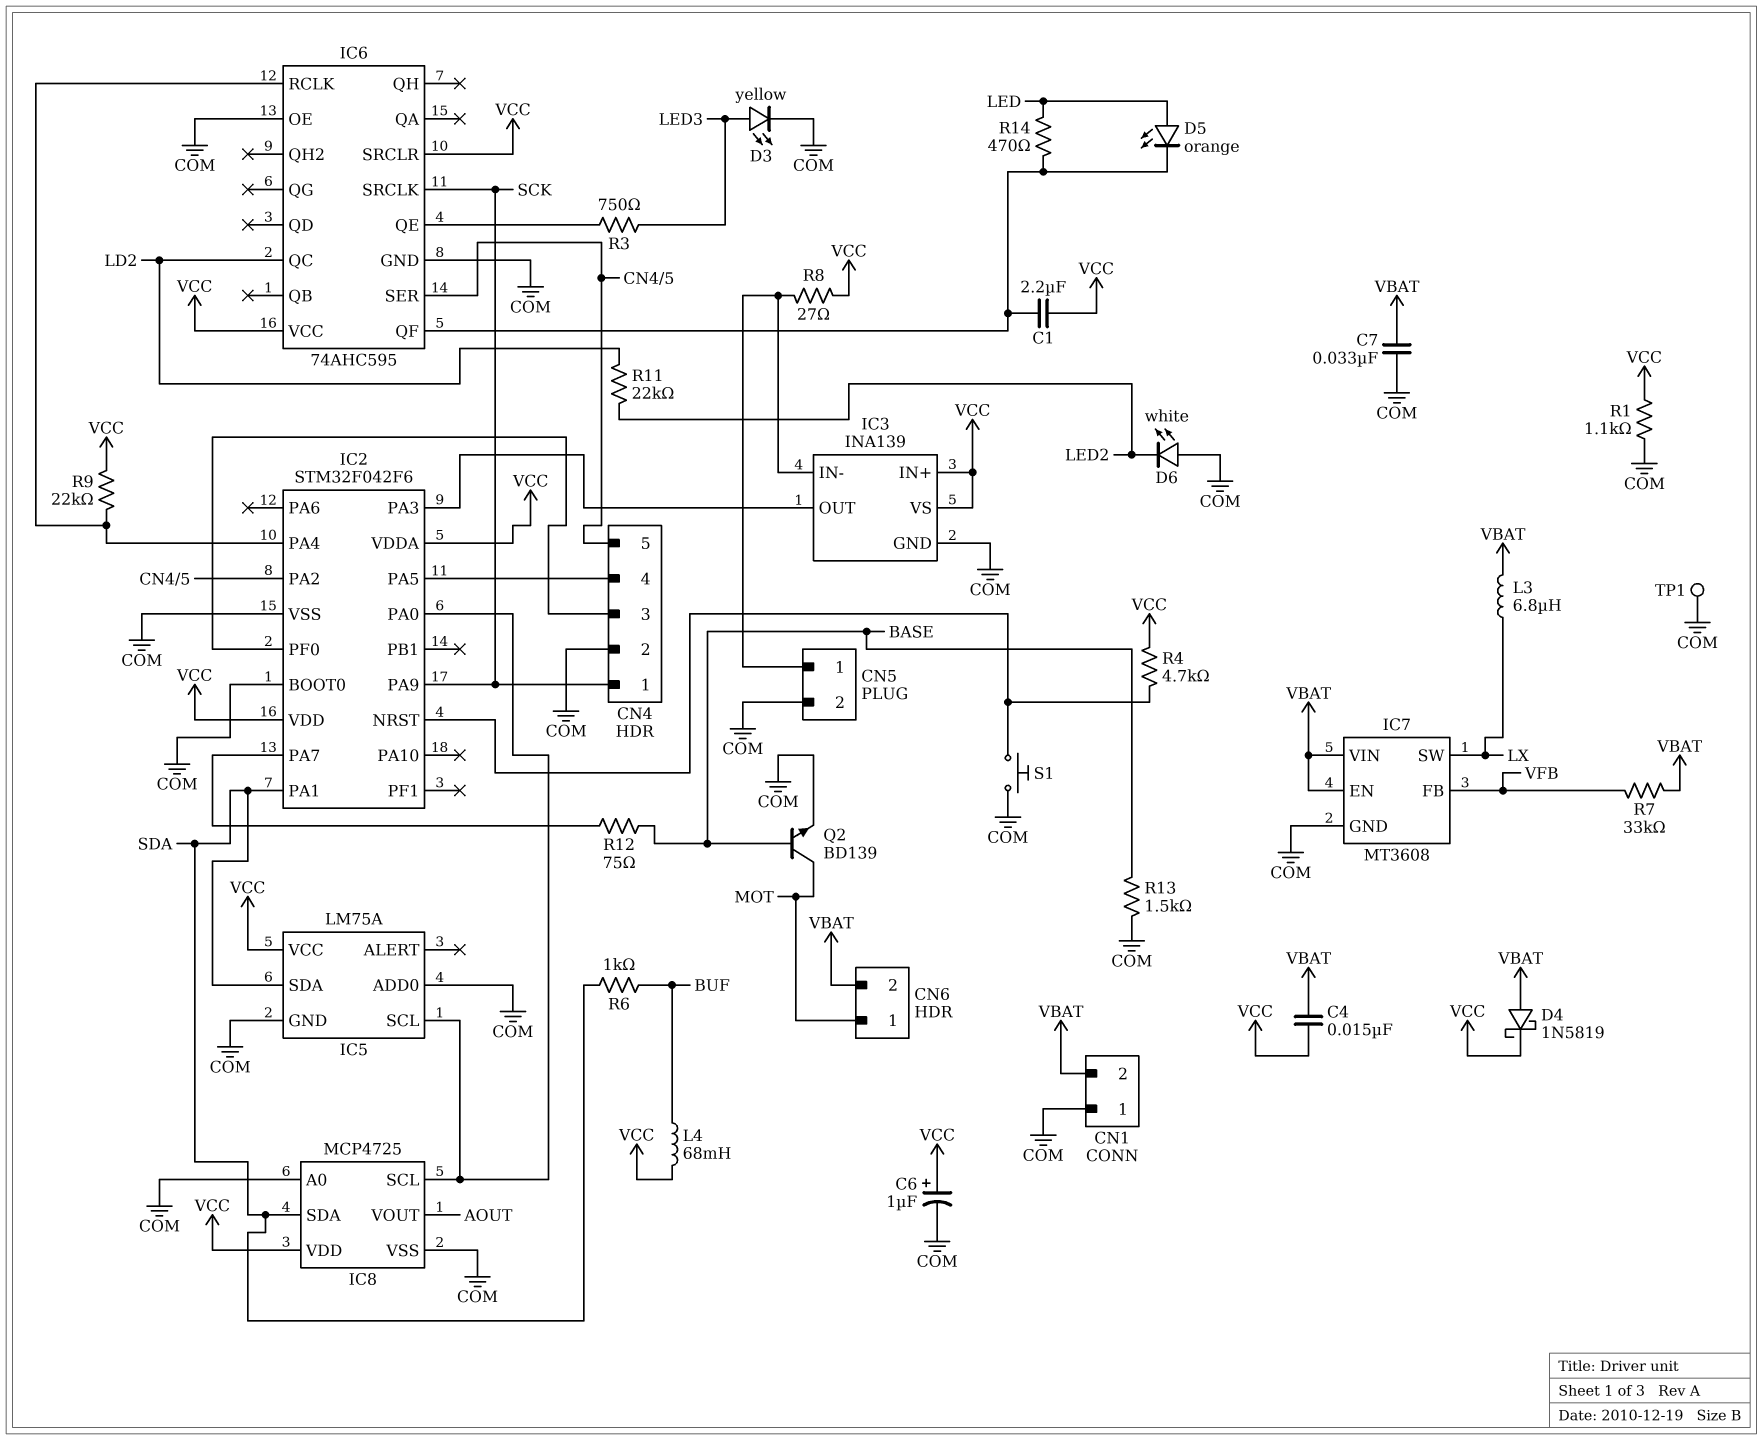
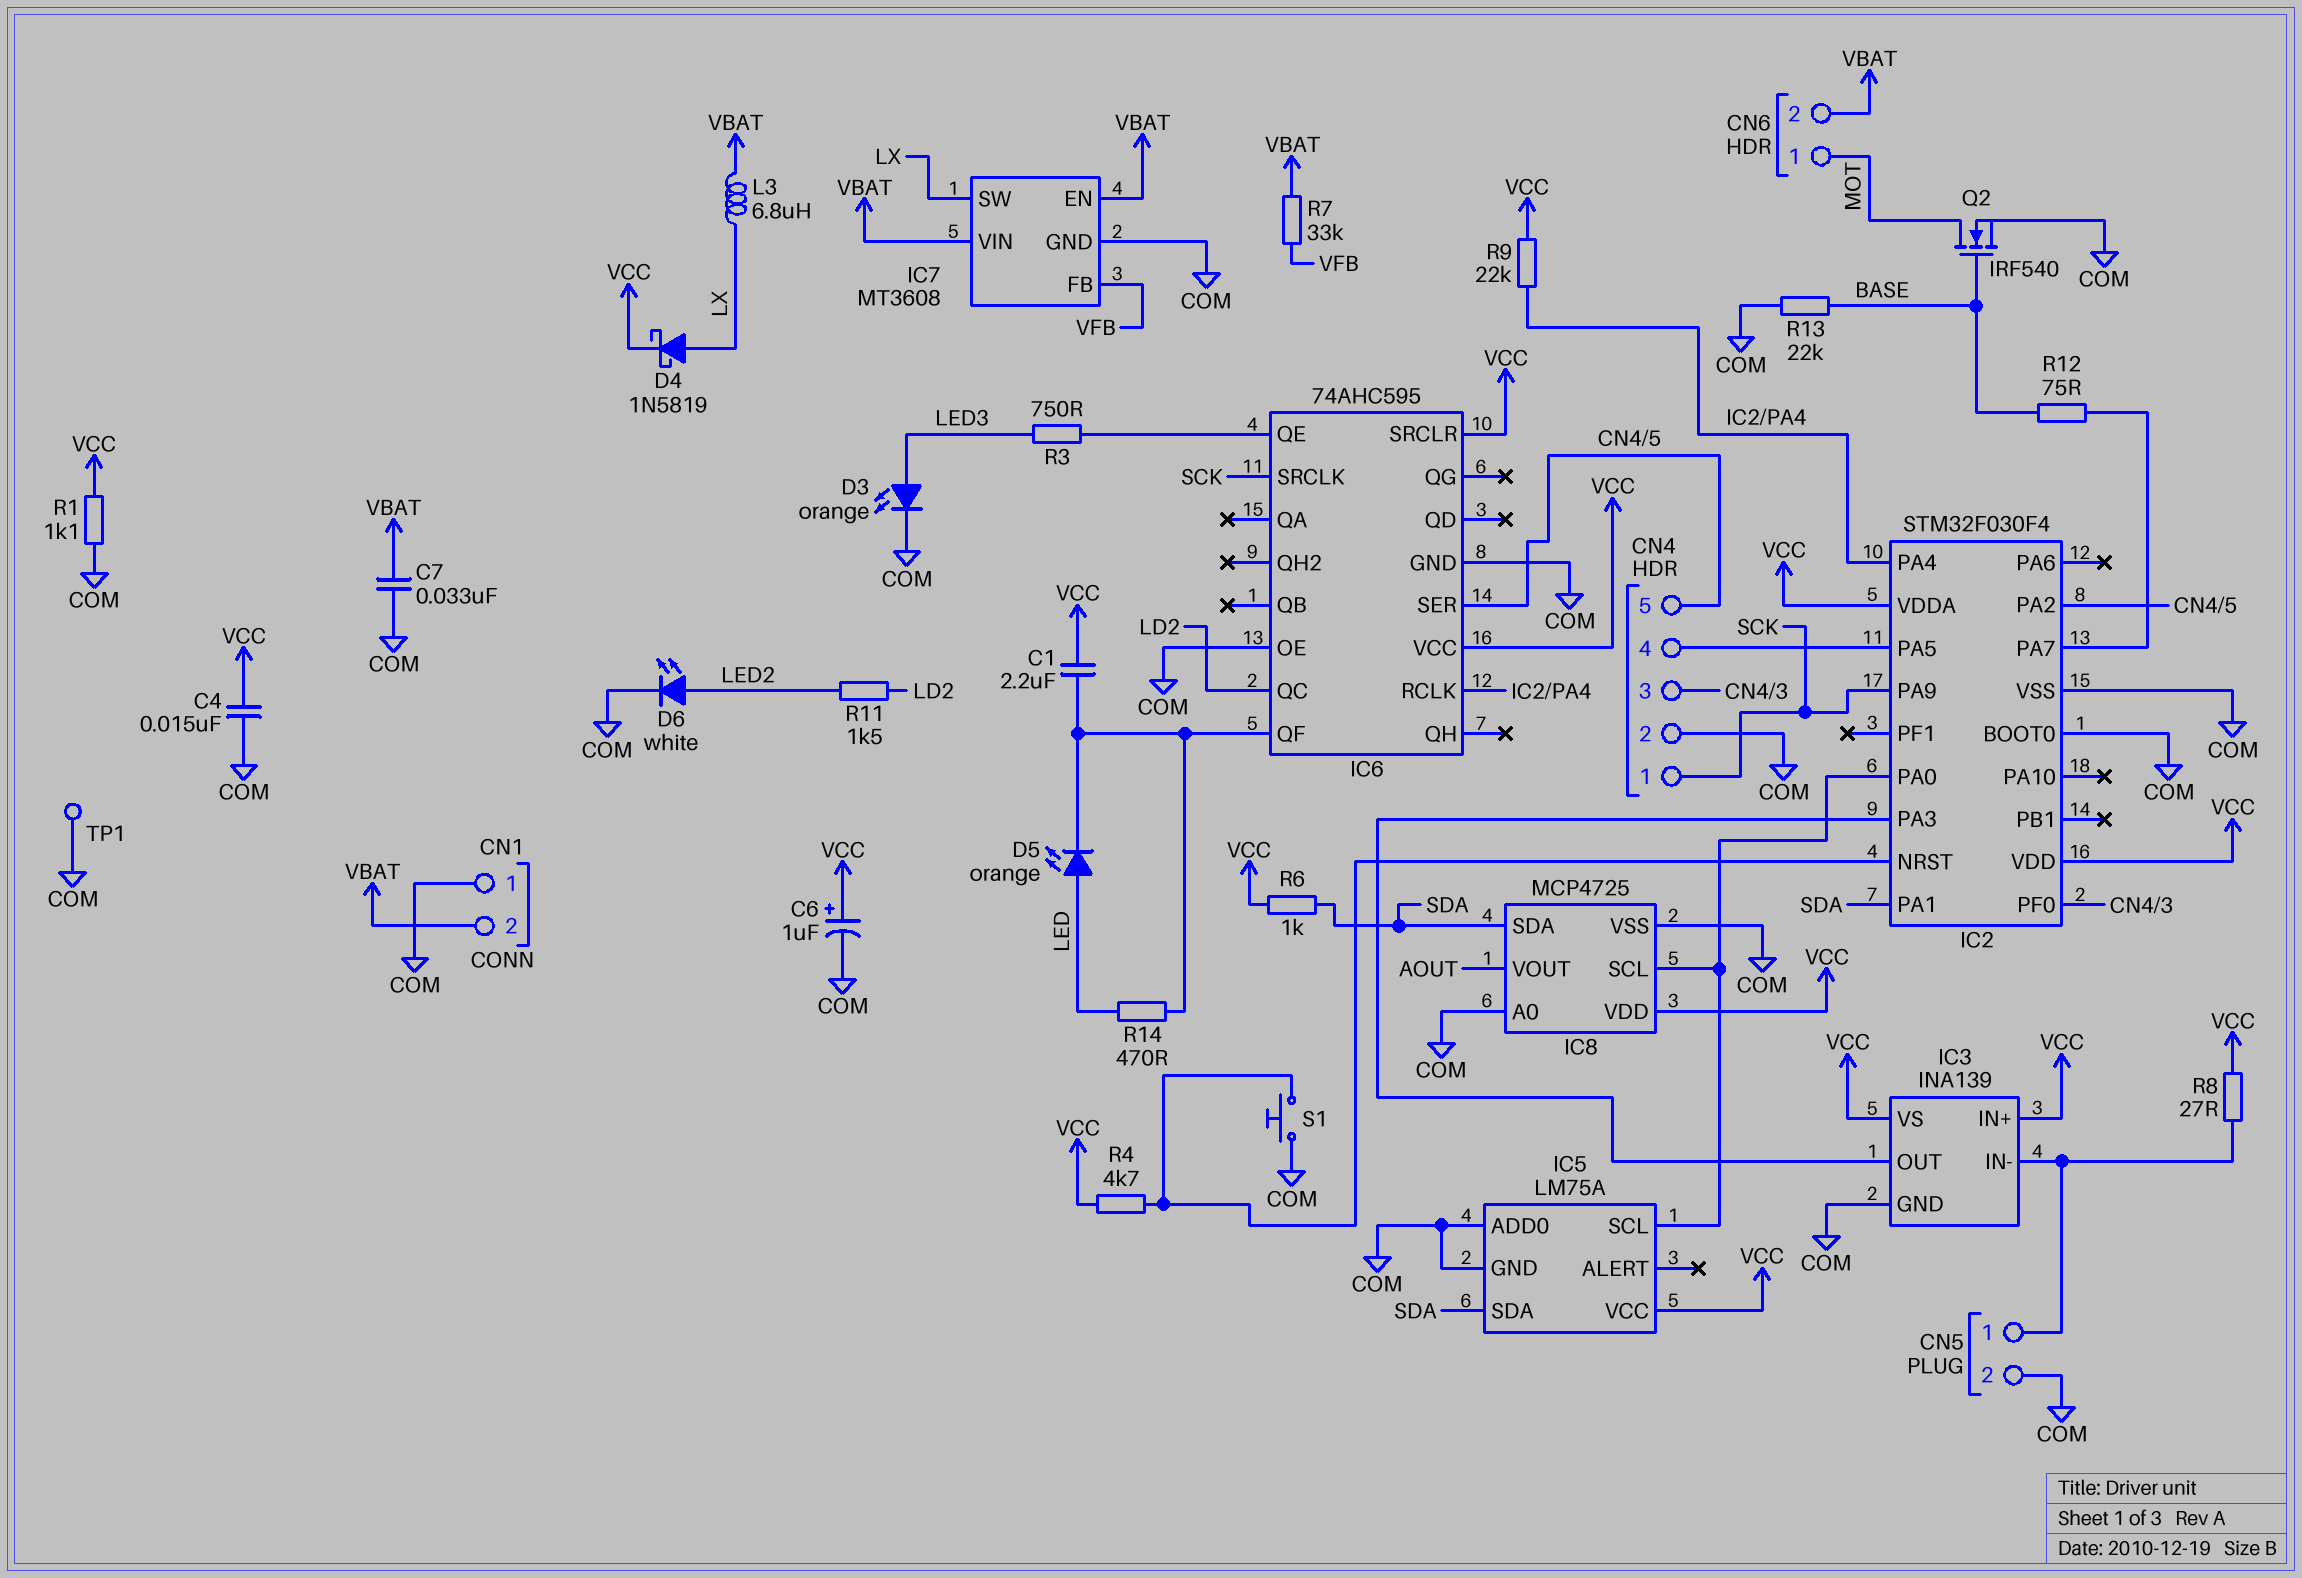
C4: 15nF (VBAT, VCC) -> 15nF (COM, VCC)
D3: LED yellow (A LED3, K COM) -> LED orange (A LED3, K COM)
D4: schottky 1N5819 (A VBAT, K VCC) -> schottky 1N5819 (A LX, K VCC)
D6: LED white (A COM, K LED2) -> LED white (A LED2, K COM)
IC2: STM32F042F6 -> STM32F030F4
L4: 68mH (BUF, VCC) -> none
Q2: NPN BD139 (B BASE, C MOT, E COM) -> NMOS IRF540 (G BASE, D MOT, S COM)
R6: 1k (BUF, SDA) -> 1k (SDA, VCC)
R11: 22k (LD2, LED2) -> 1.5k (LD2, LED2)
R13: 1.5k (BASE, COM) -> 22k (BASE, COM)

